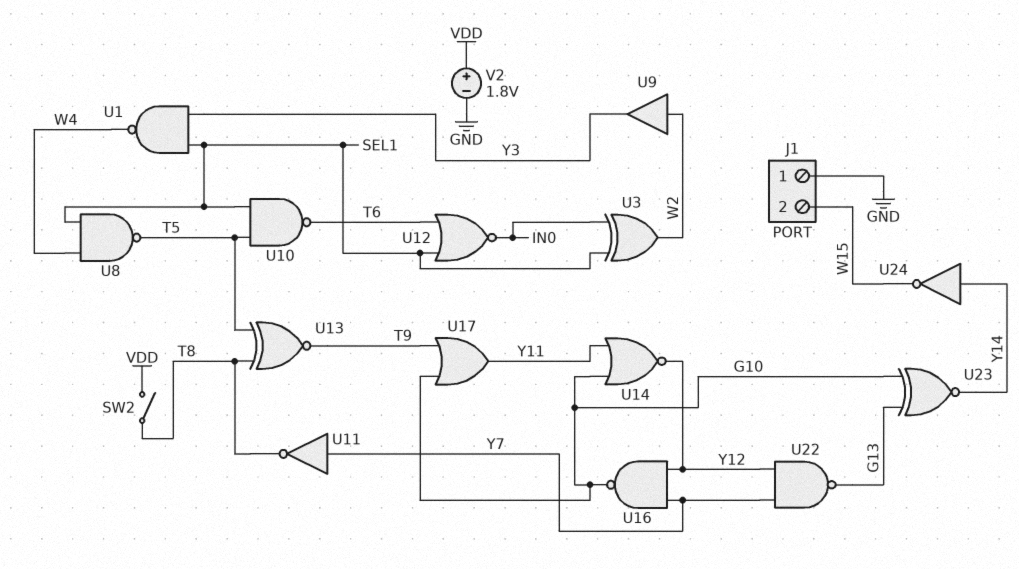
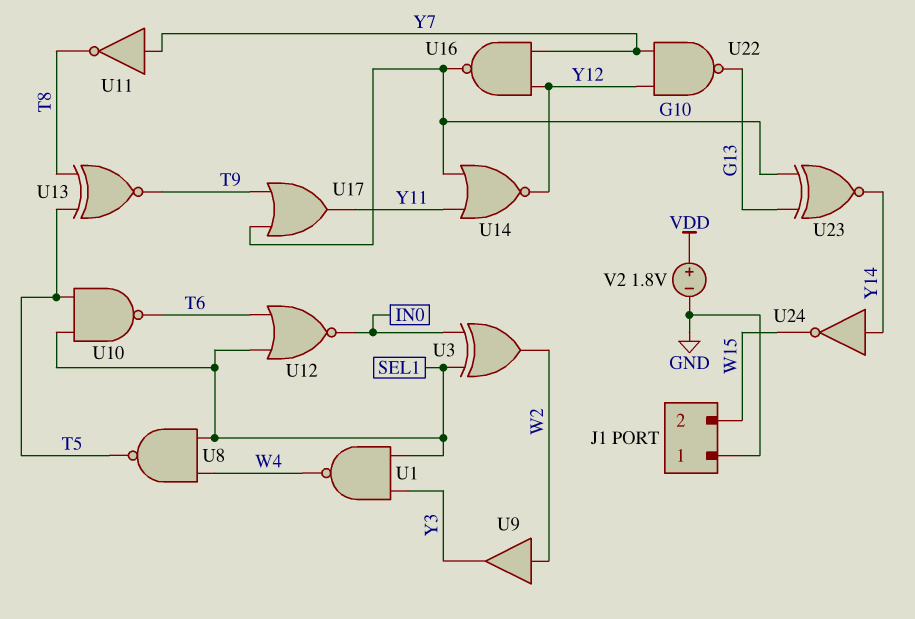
SW2: switch (T8, VDD) -> none

